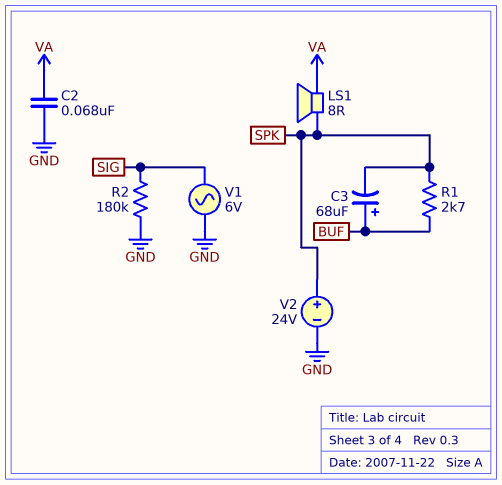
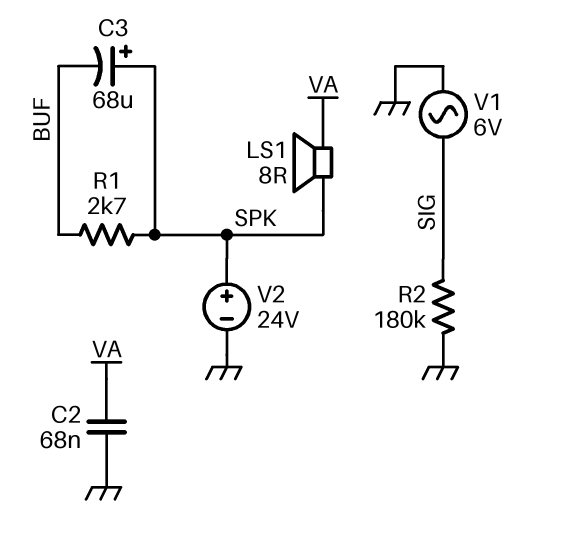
C3: 68uF (plus BUF, minus SPK) -> 68uF (plus SPK, minus BUF)

